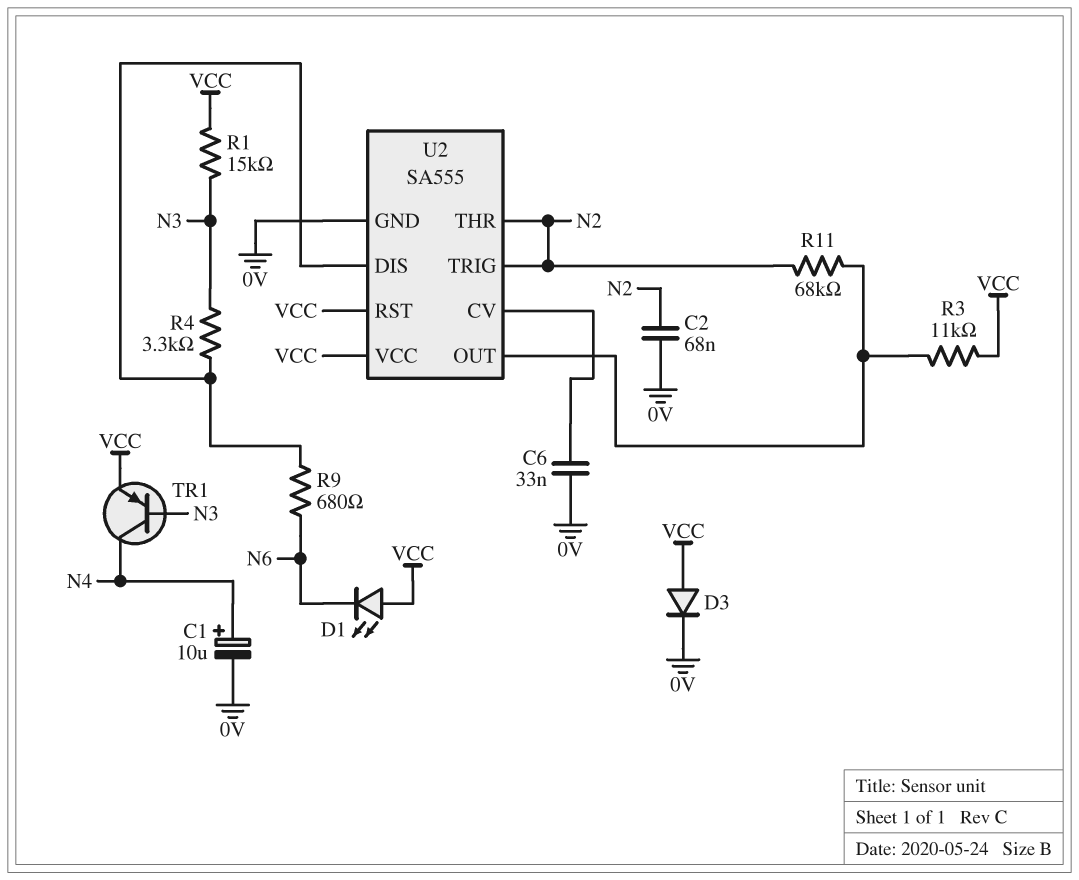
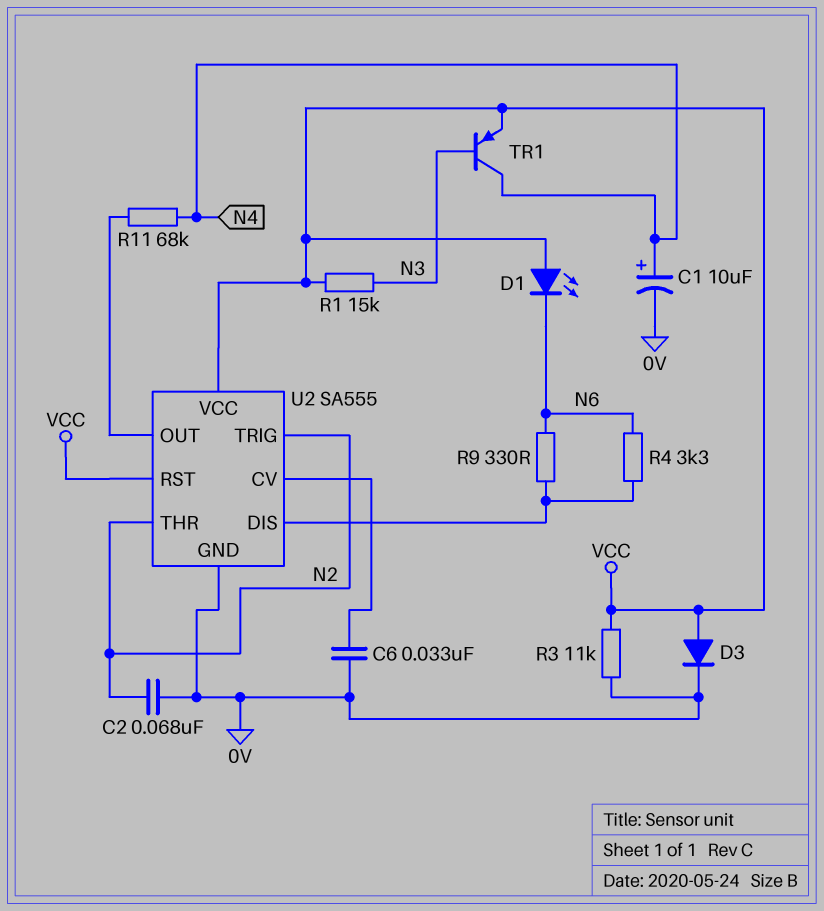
R3: 11k (U2/OUT, VCC) -> 11k (0V, VCC)
R4: 3.3k (N3, U2/DIS) -> 3.3k (N6, U2/DIS)
R9: 680 (N6, U2/DIS) -> 330 (N6, U2/DIS)
R11: 68k (N2, U2/OUT) -> 68k (N4, U2/OUT)

